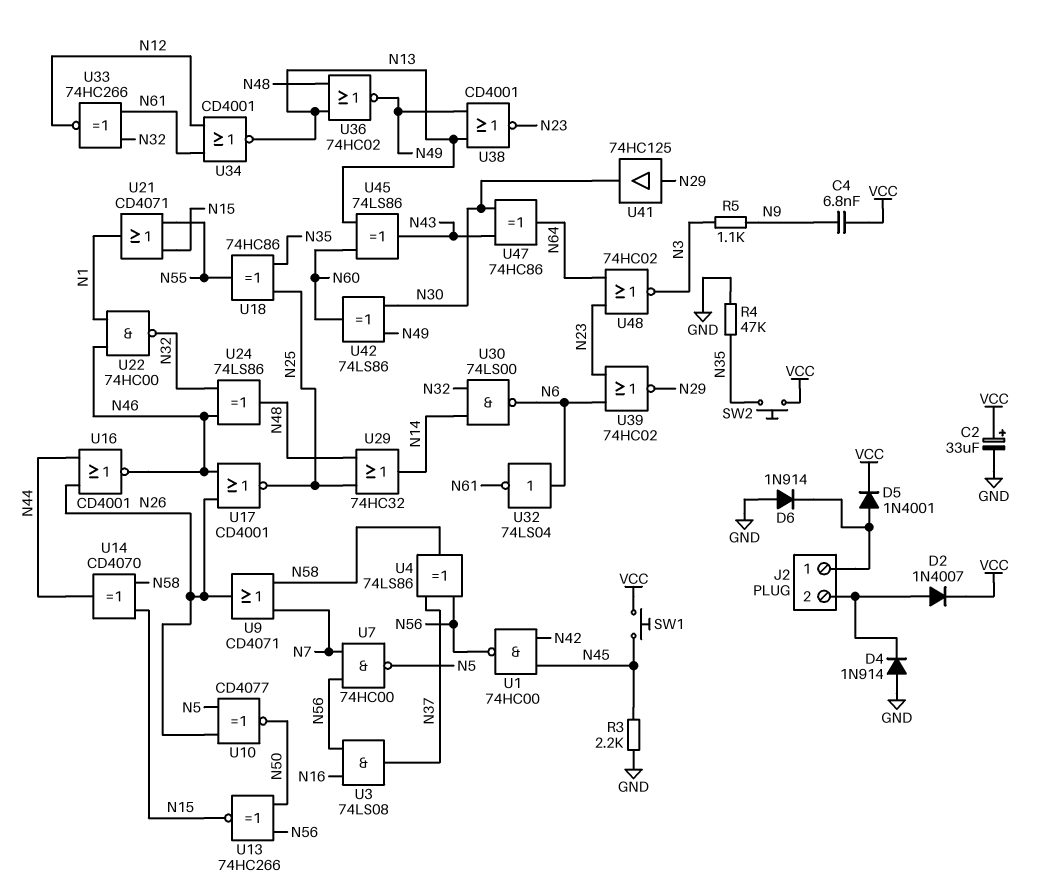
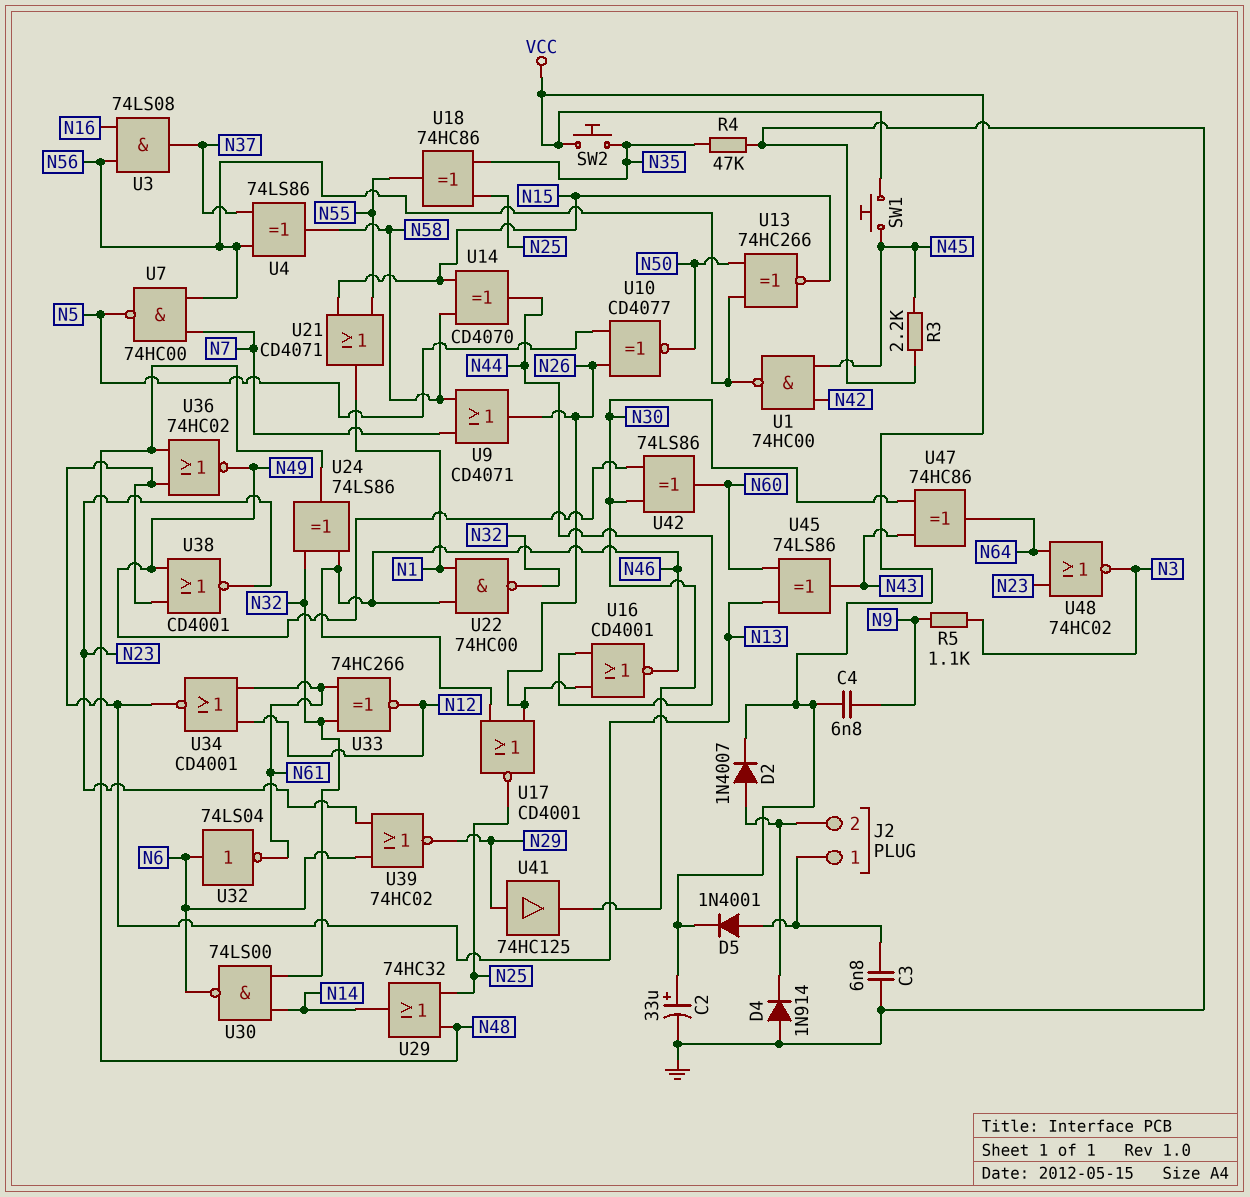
C3: none -> 6.8nF (GND, J2/1)
D6: diode 1N914 (A GND, K J2/1) -> none

